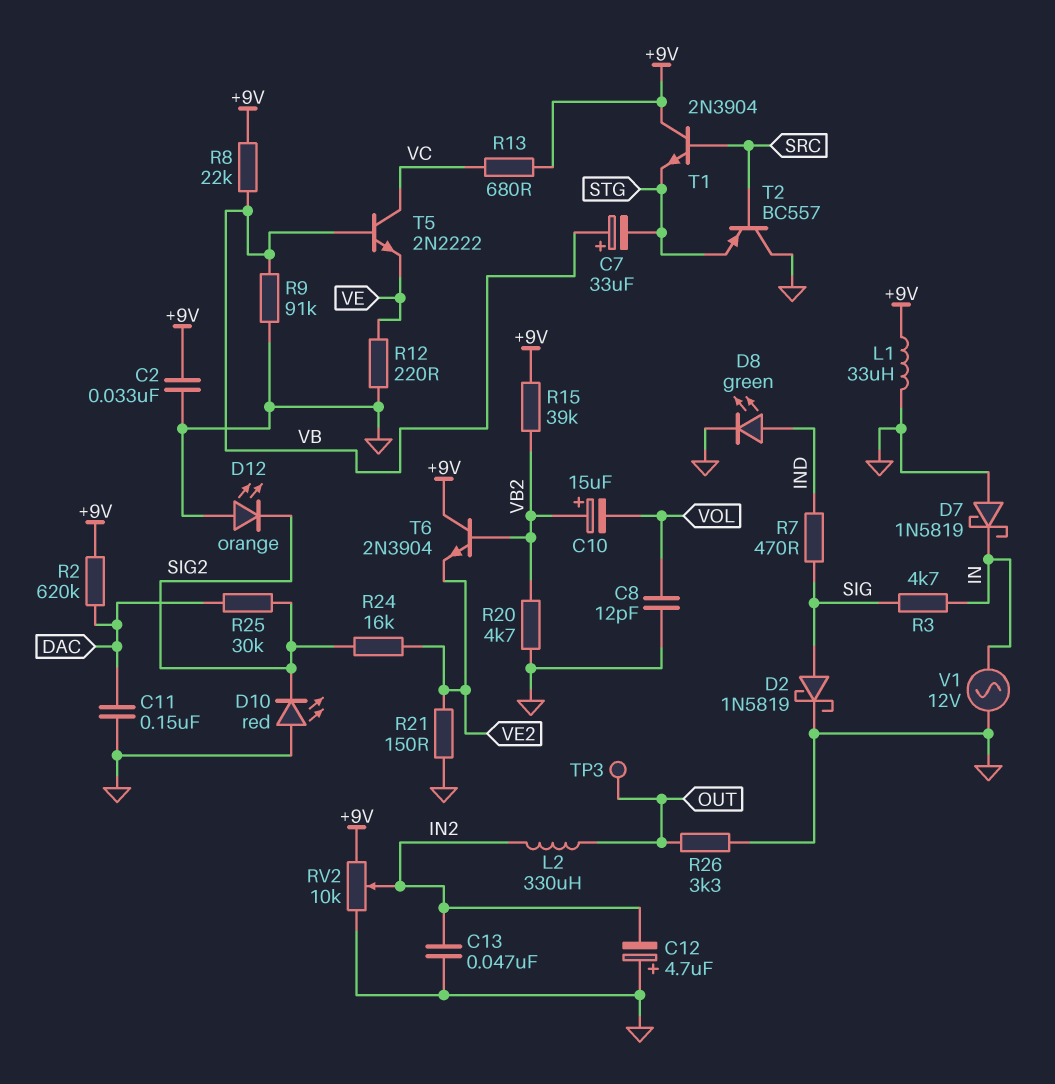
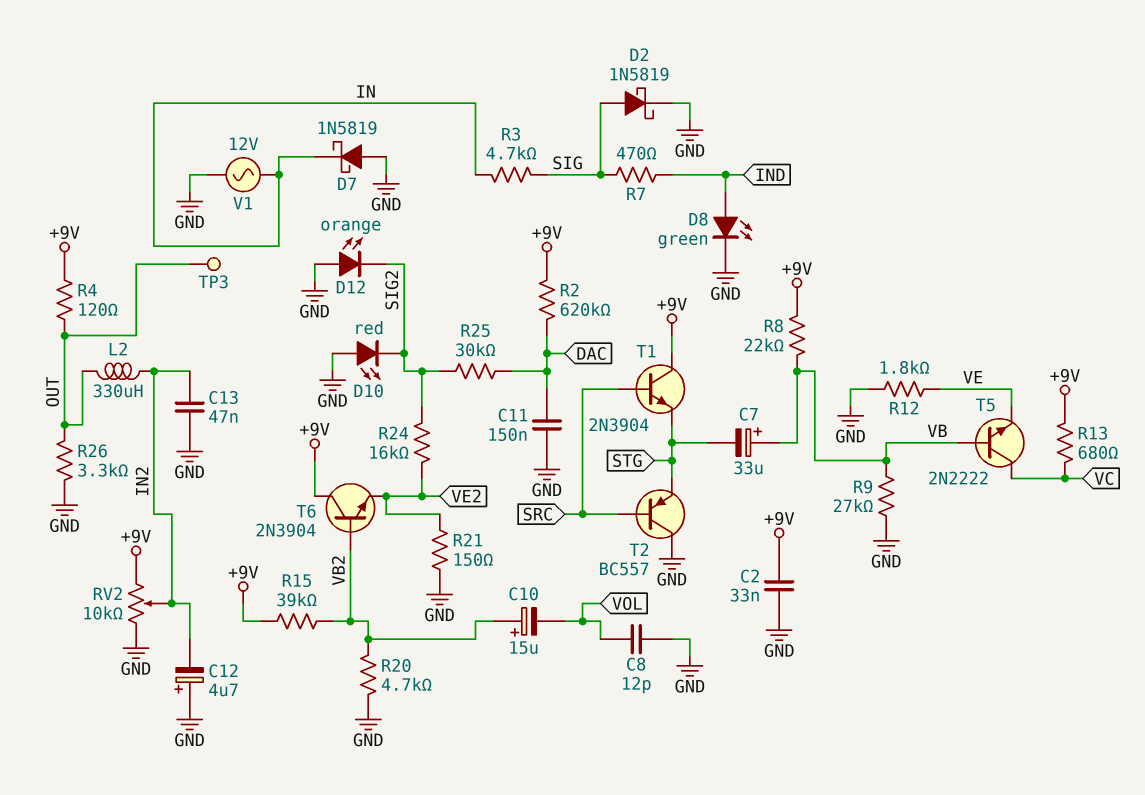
L1: 33uH (+9V, GND) -> none
R4: none -> 120 (+9V, OUT)
R9: 91k (GND, VB) -> 27k (GND, VB)
R12: 220 (GND, VE) -> 1.8k (GND, VE)

